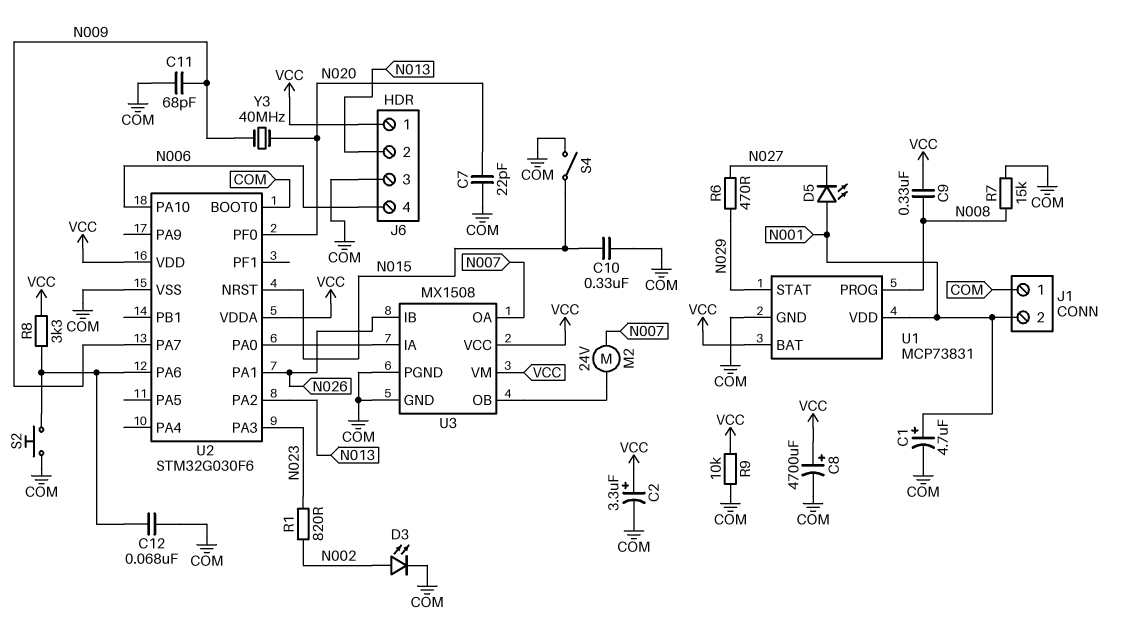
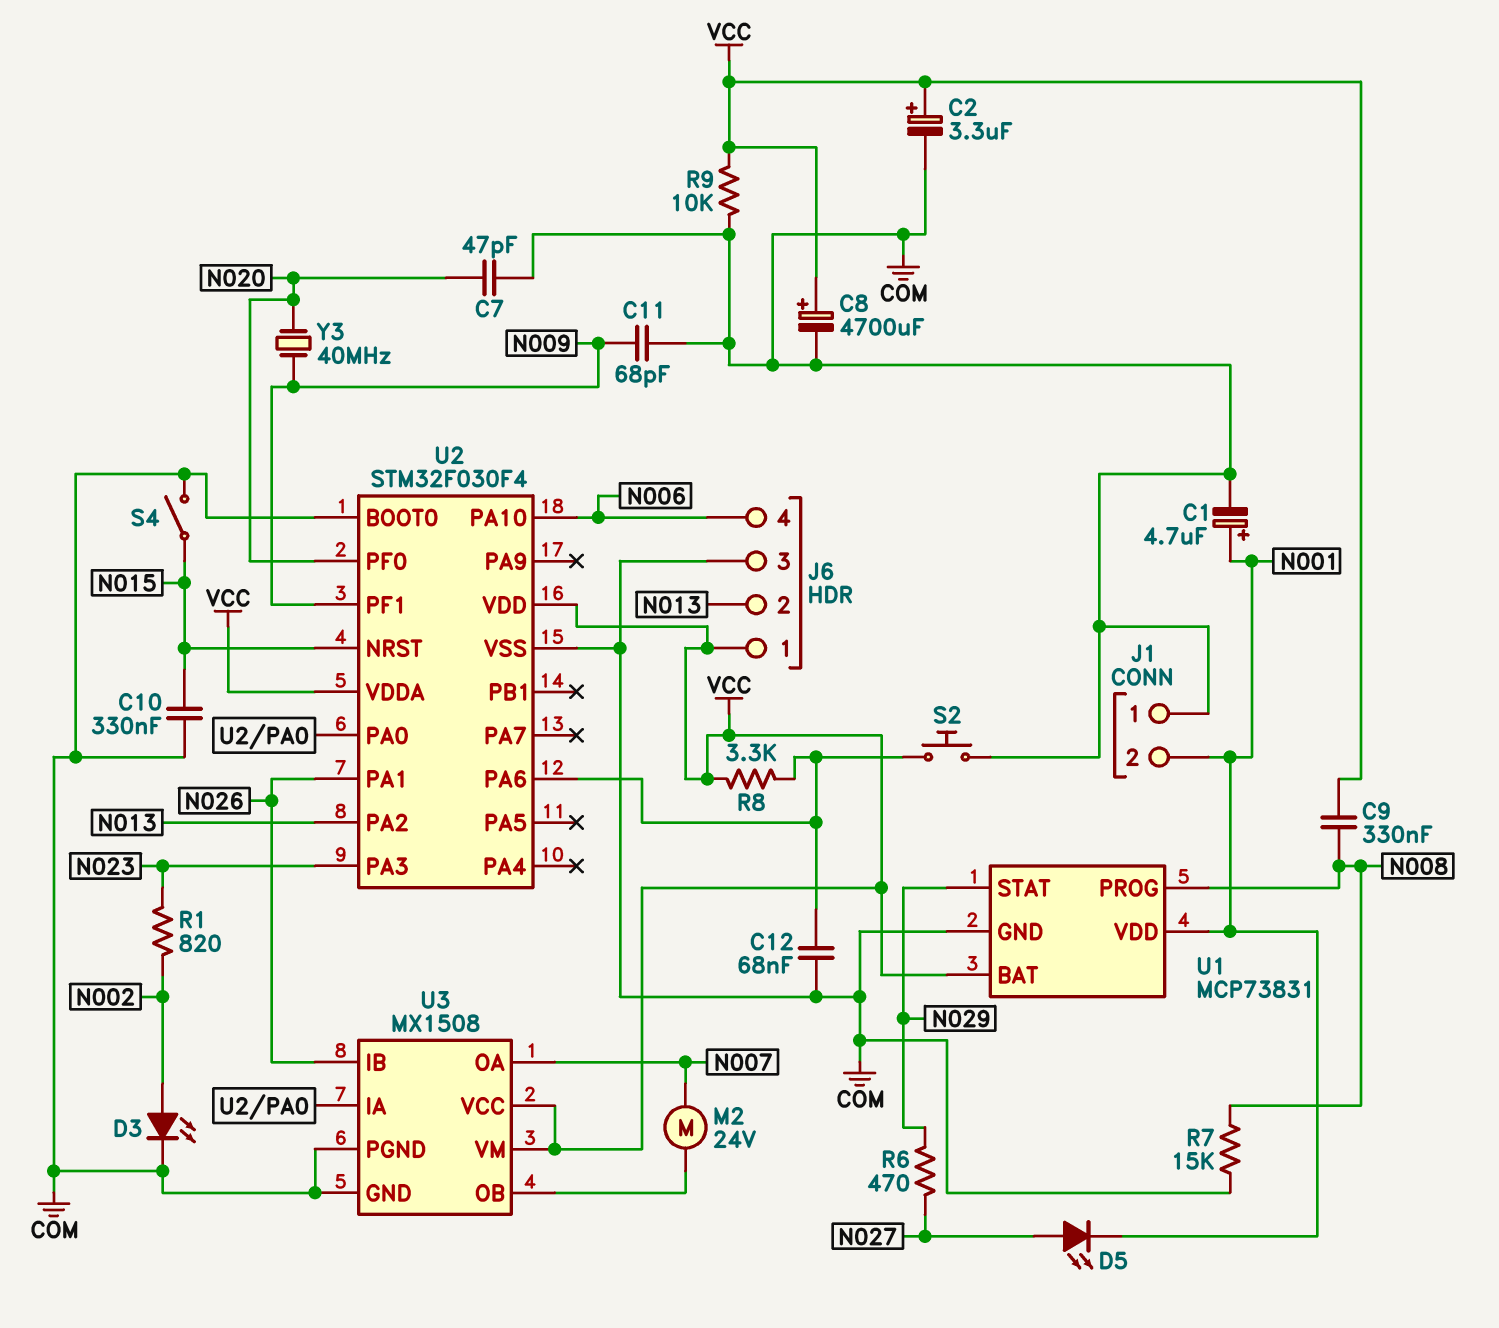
C7: 22pF (COM, N020) -> 47pF (COM, N020)
D5: LED (A N001, K N027) -> LED (A N027, K N001)
U2: STM32G030F6 -> STM32F030F4
U2 pin PA7: N009 -> none
U2 pin PF1: none -> N009

